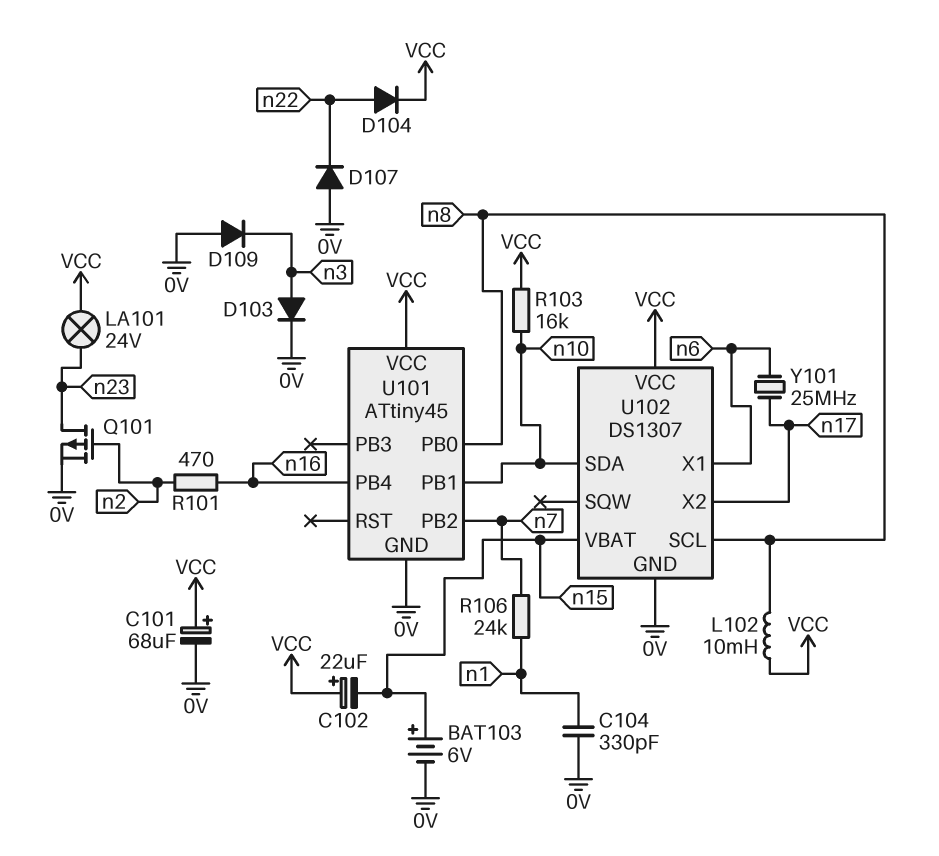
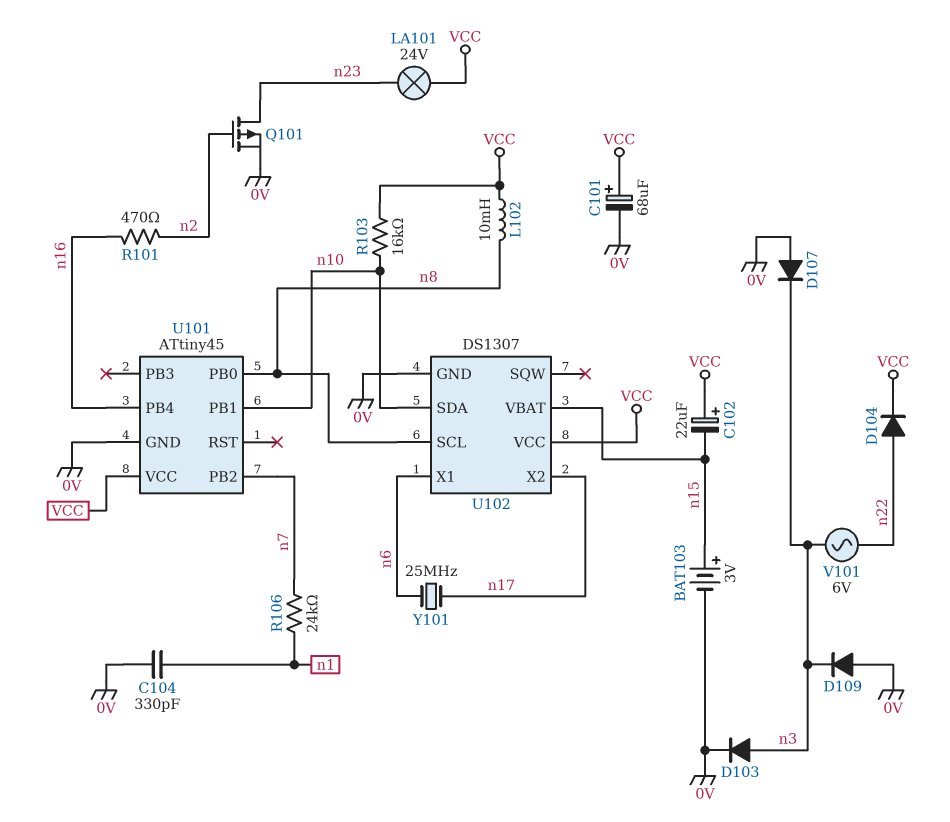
BAT103: 6V (plus n15, minus 0V) -> 3V (plus n15, minus 0V)
D107: diode (A 0V, K n22) -> diode (A 0V, K n3)
V101: none -> AC 6V (n3, n22)

